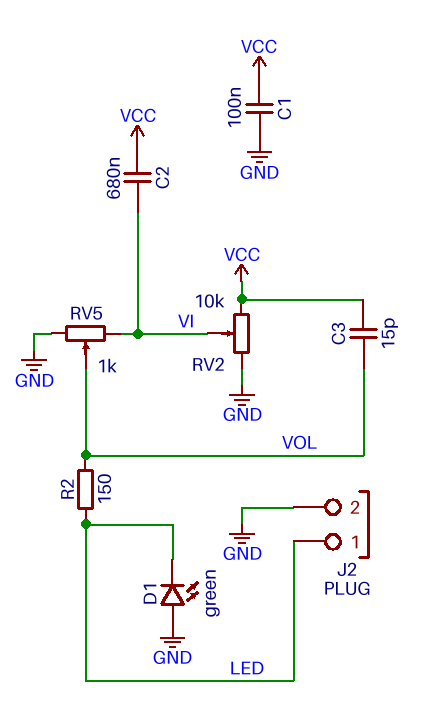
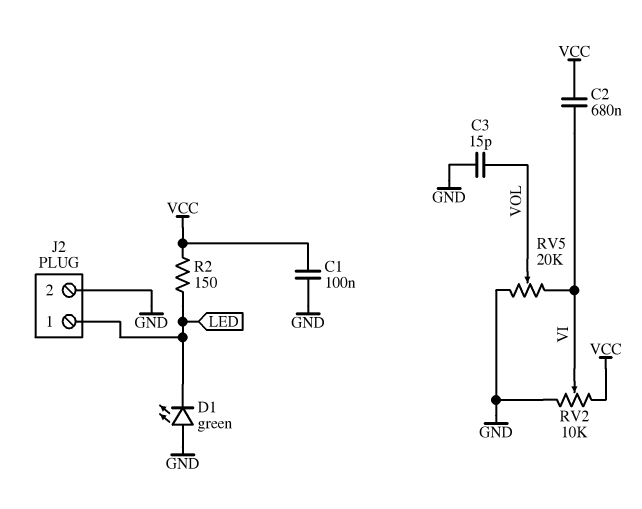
C3: 15pF (VCC, VOL) -> 15pF (GND, VOL)
R2: 150 (LED, VOL) -> 150 (LED, VCC)
RV5: 1k (GND, VI, wiper VOL) -> 20k (GND, VI, wiper VOL)

